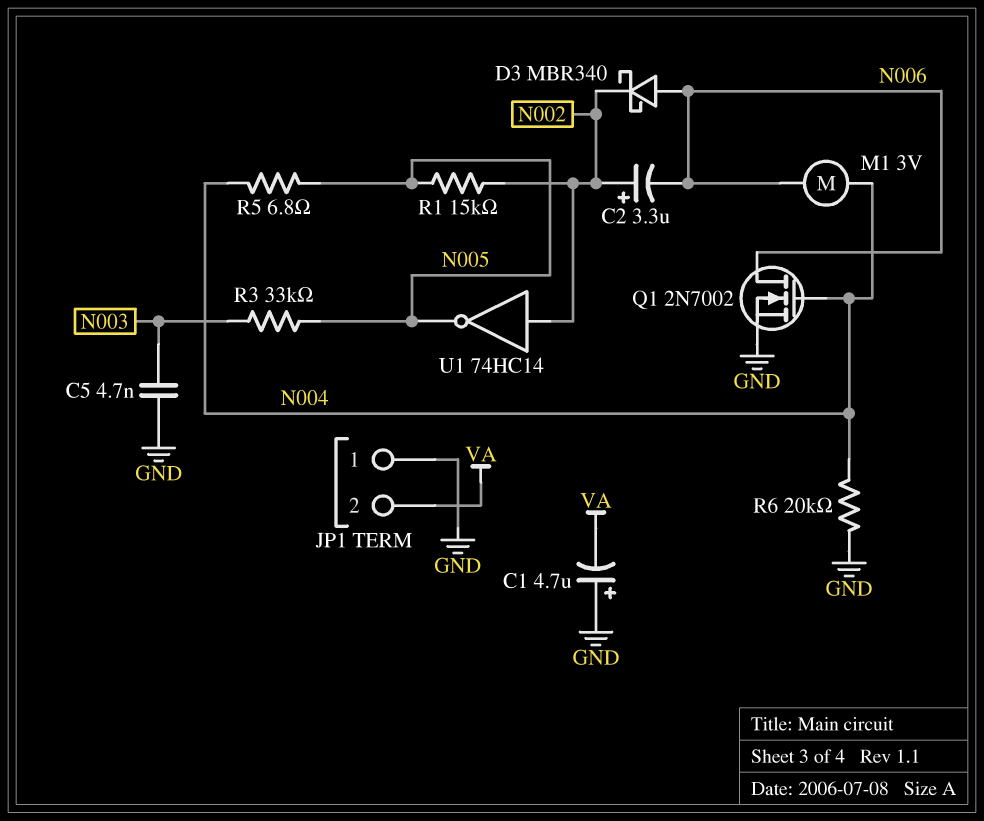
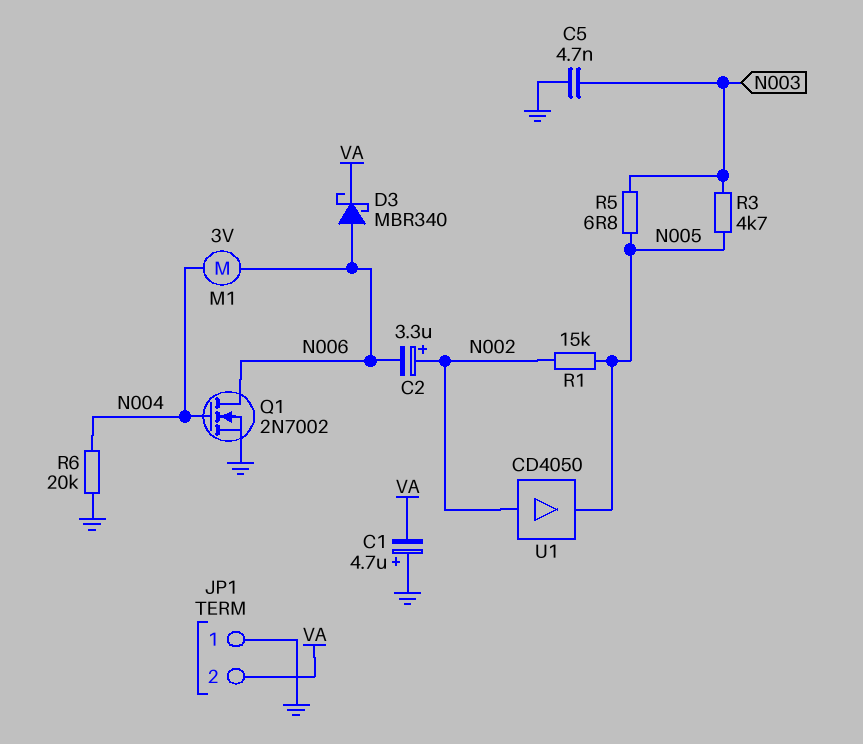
D3: schottky MBR340 (A N006, K N002) -> schottky MBR340 (A N006, K VA)
R3: 33k (N003, N005) -> 4.7k (N003, N005)
R5: 6.8 (N004, N005) -> 6.8 (N003, N005)
U1: NOT 74HC14 (in N002, out N005) -> buffer CD4050 (in N002, out N005)

